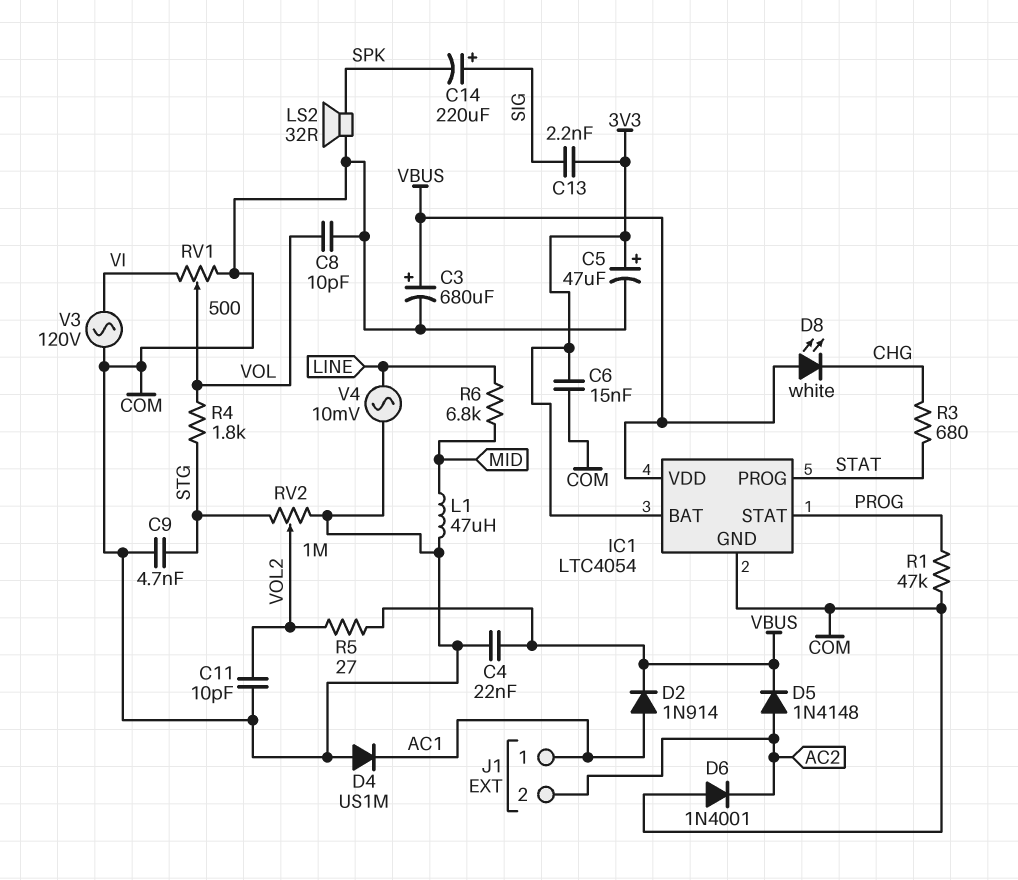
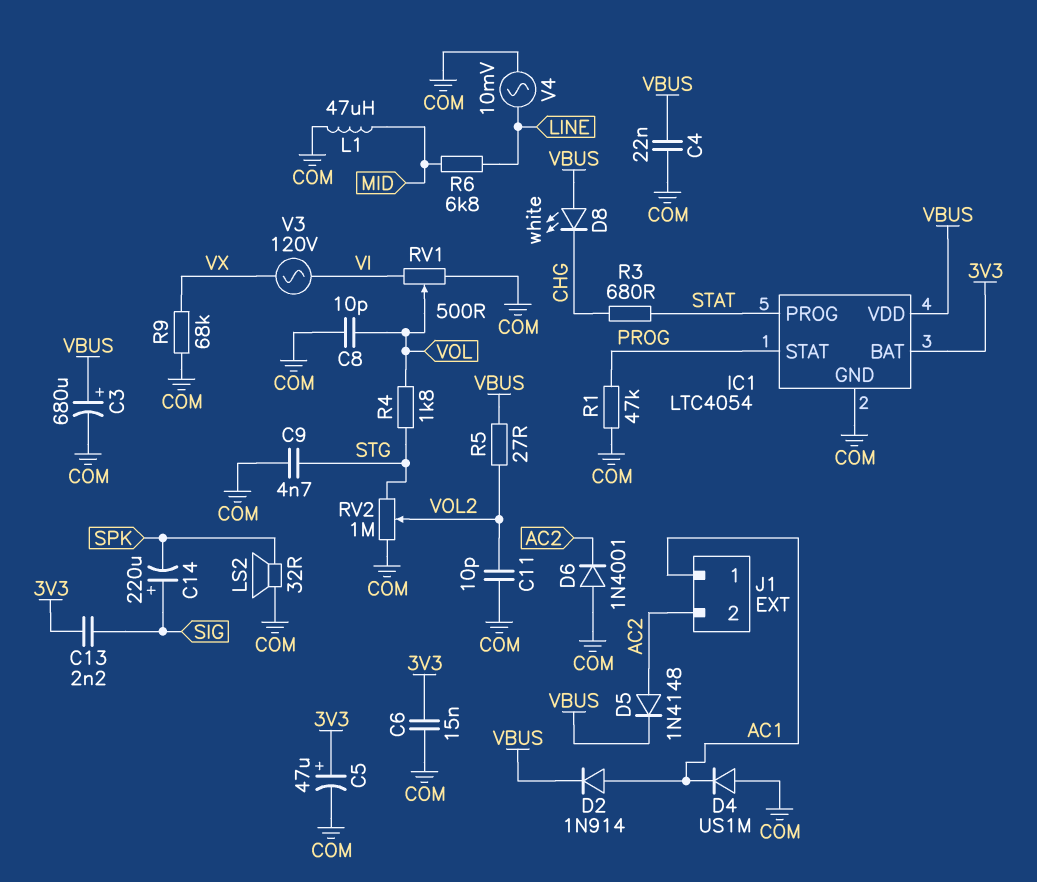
R9: none -> 68k (COM, VX)
V3: AC 120V (COM, VI) -> AC 120V (VI, VX)

